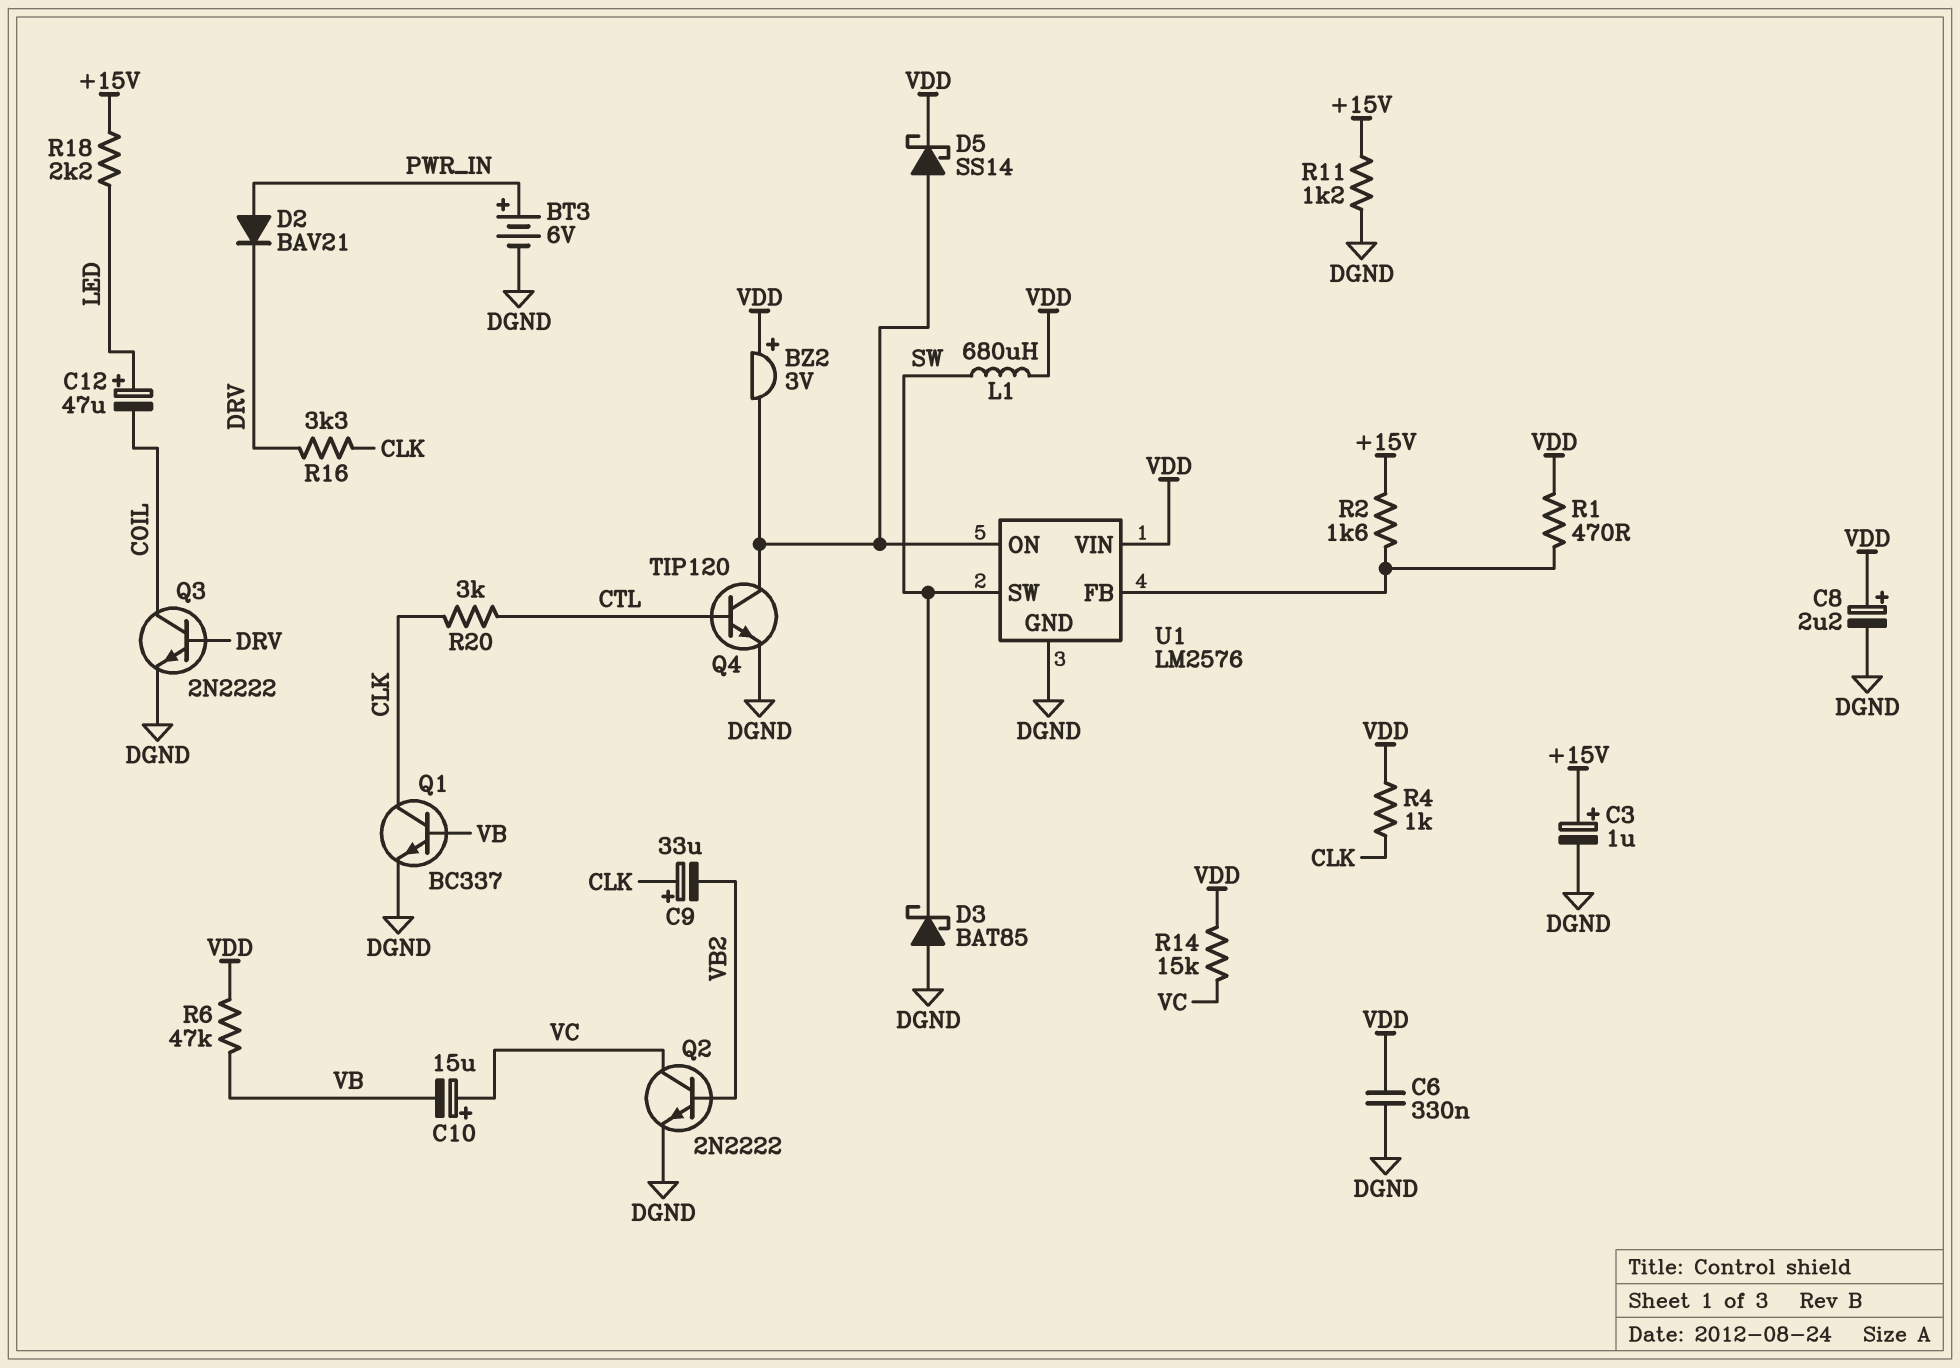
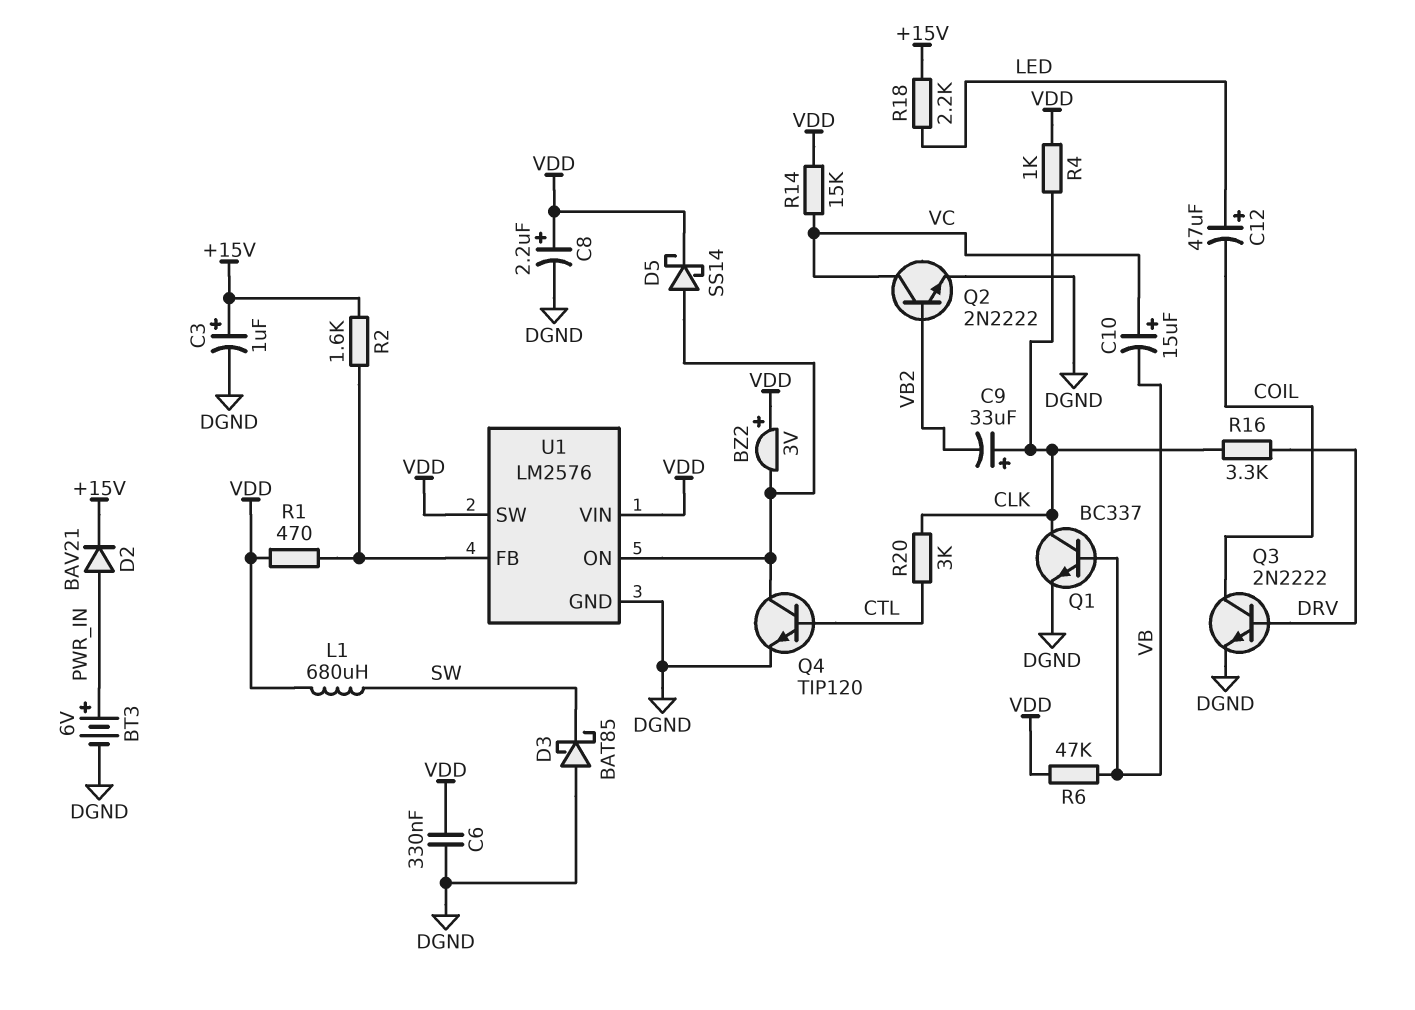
D2: diode BAV21 (A PWR_IN, K DRV) -> diode BAV21 (A PWR_IN, K +15V)
R11: 1.2k (+15V, DGND) -> none
U1 pin SW: SW -> VDD

